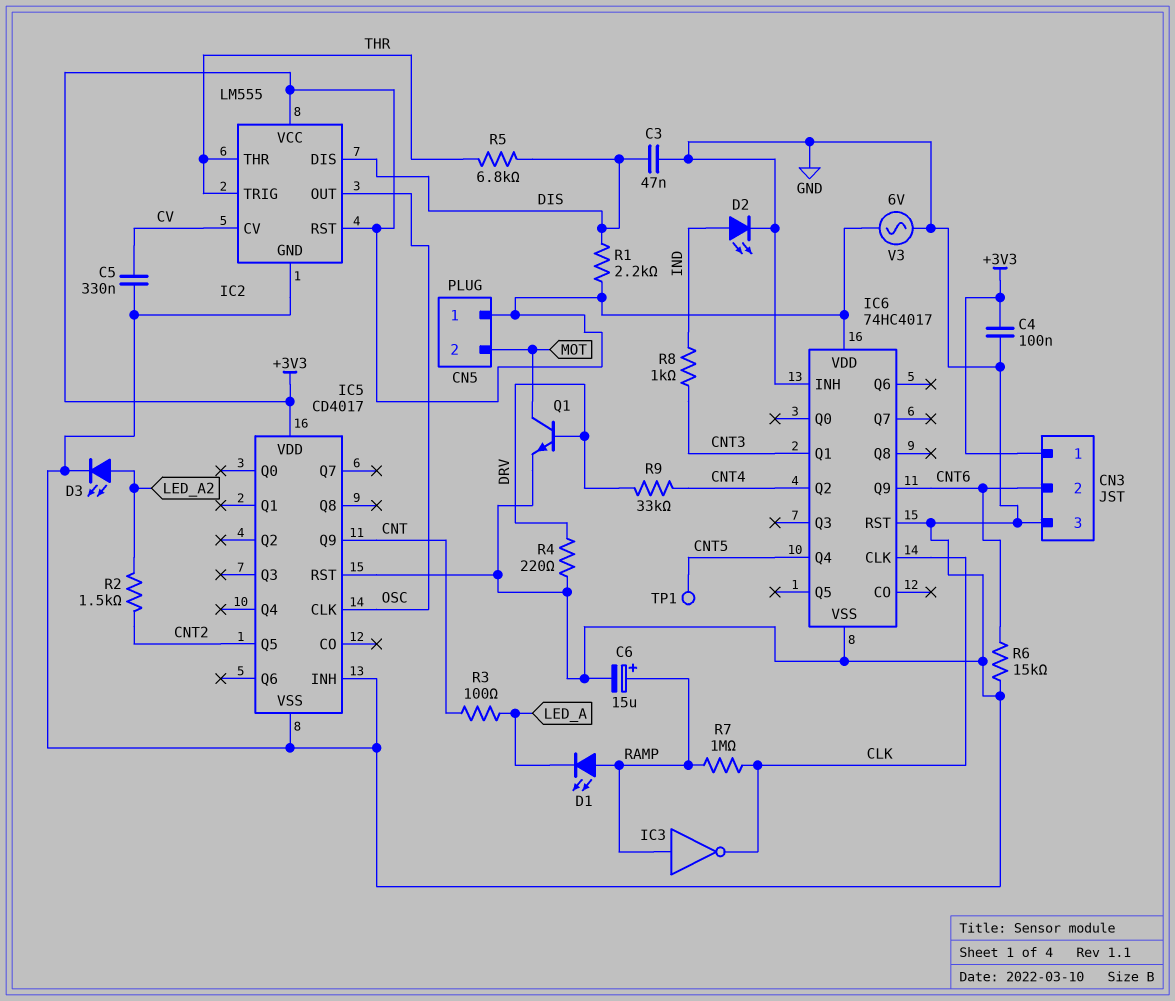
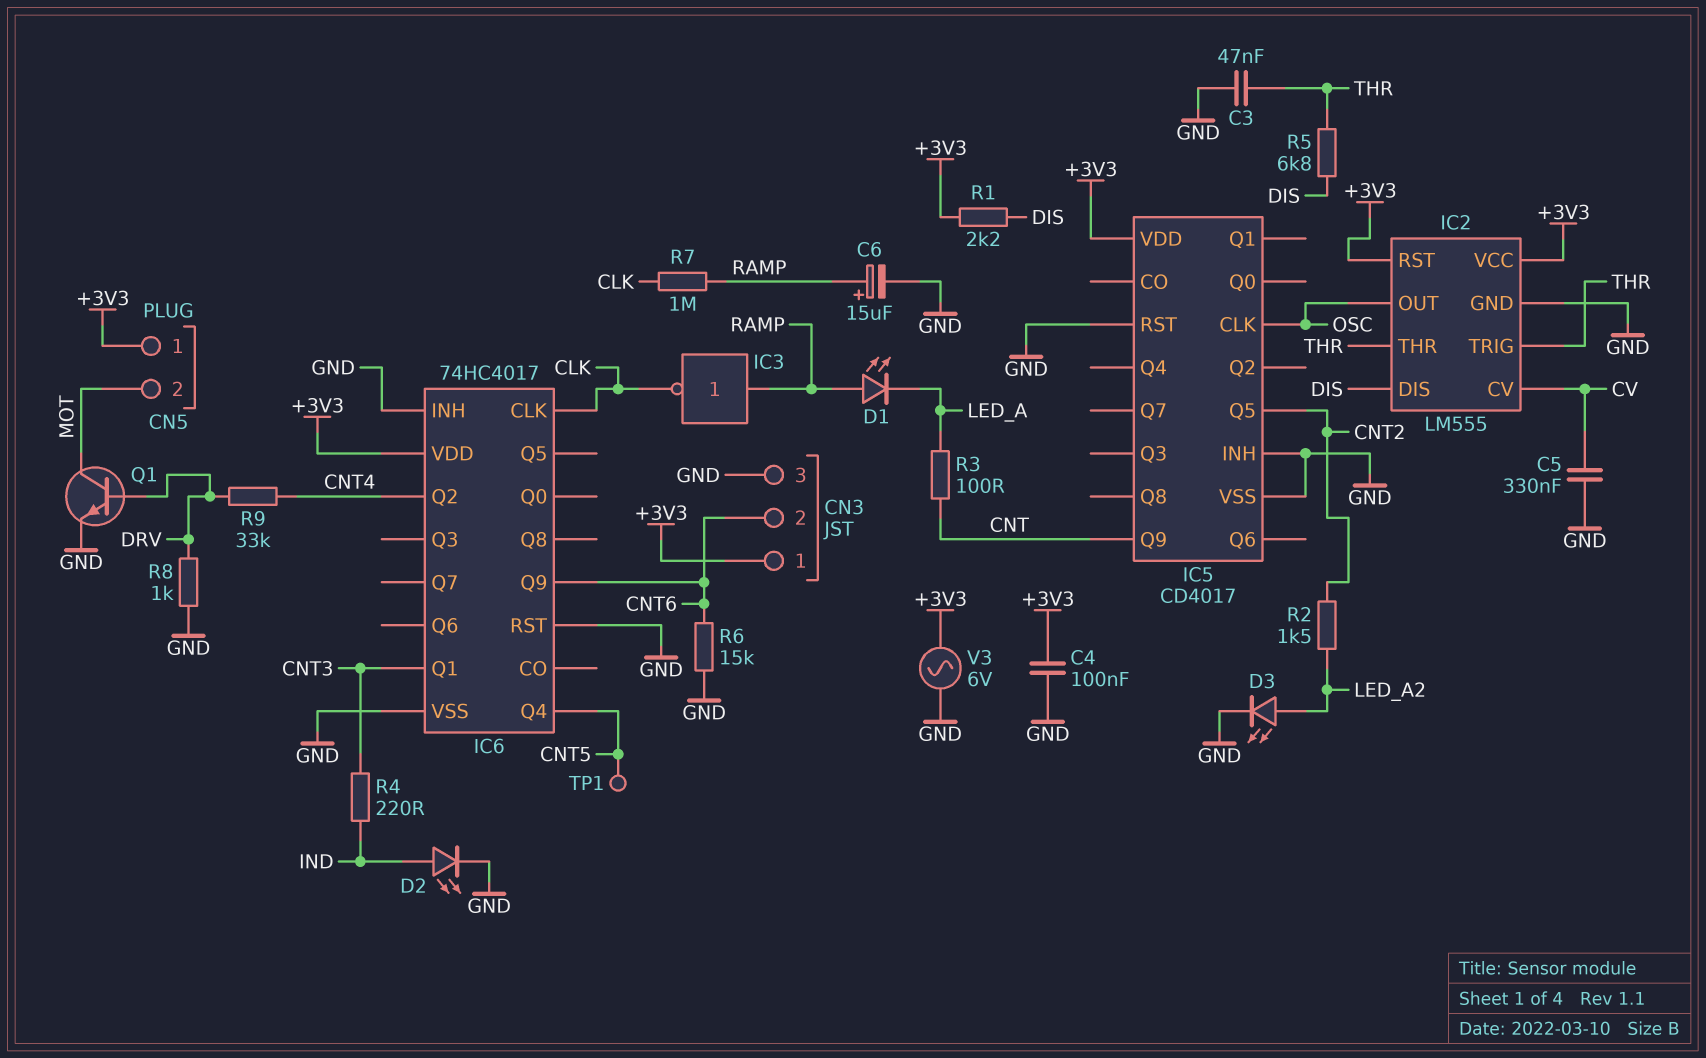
C3: 47nF (DIS, GND) -> 47nF (GND, THR)
R4: 220 (DRV, GND) -> 220 (CNT3, IND)
R8: 1k (CNT3, IND) -> 1k (DRV, GND)

